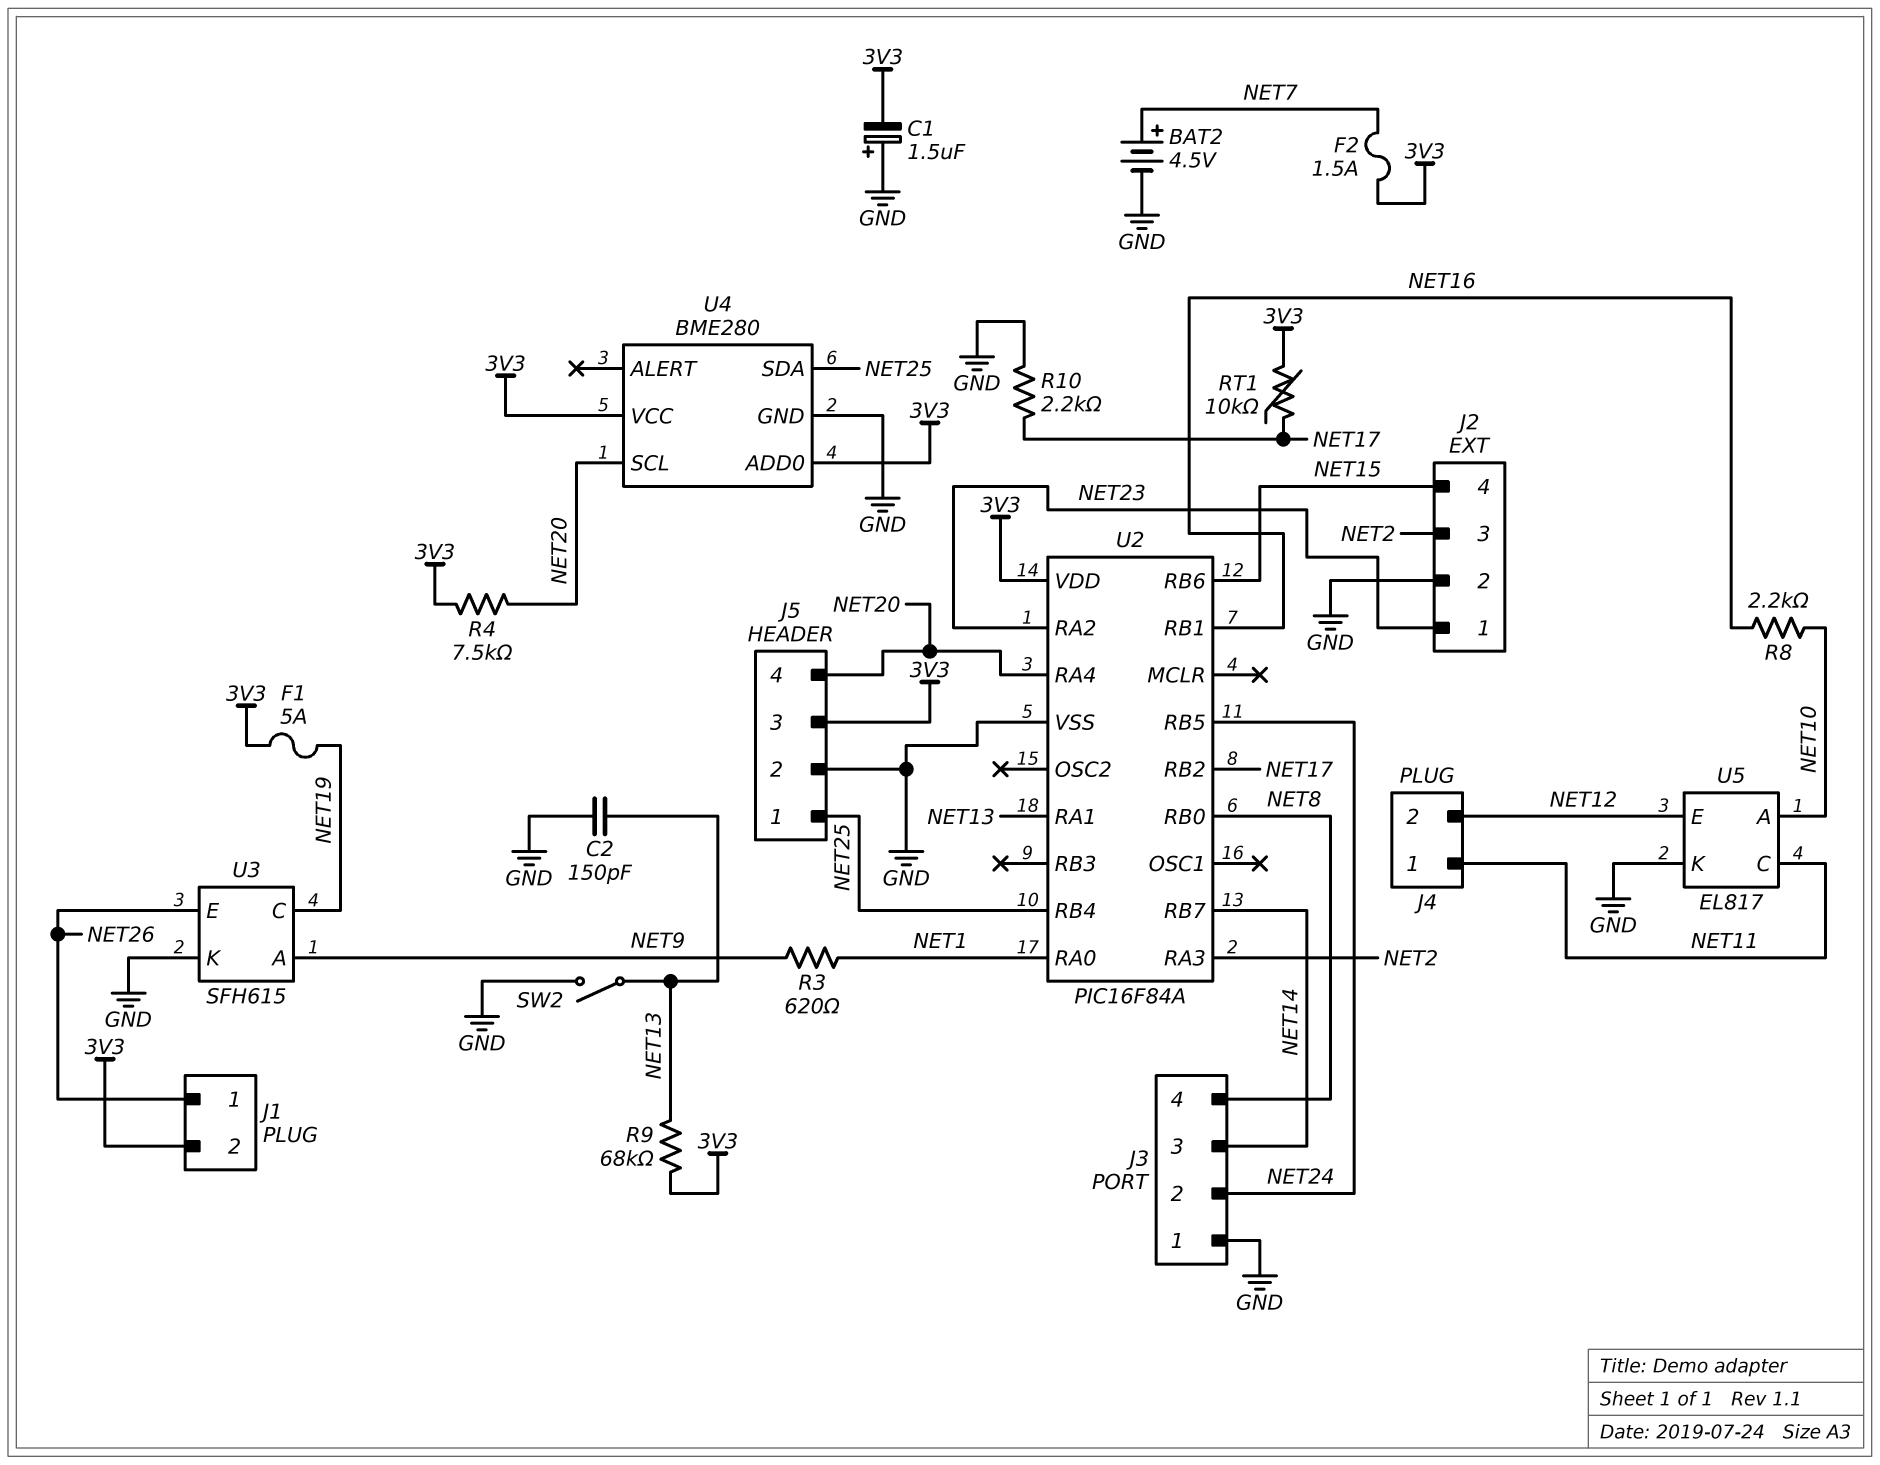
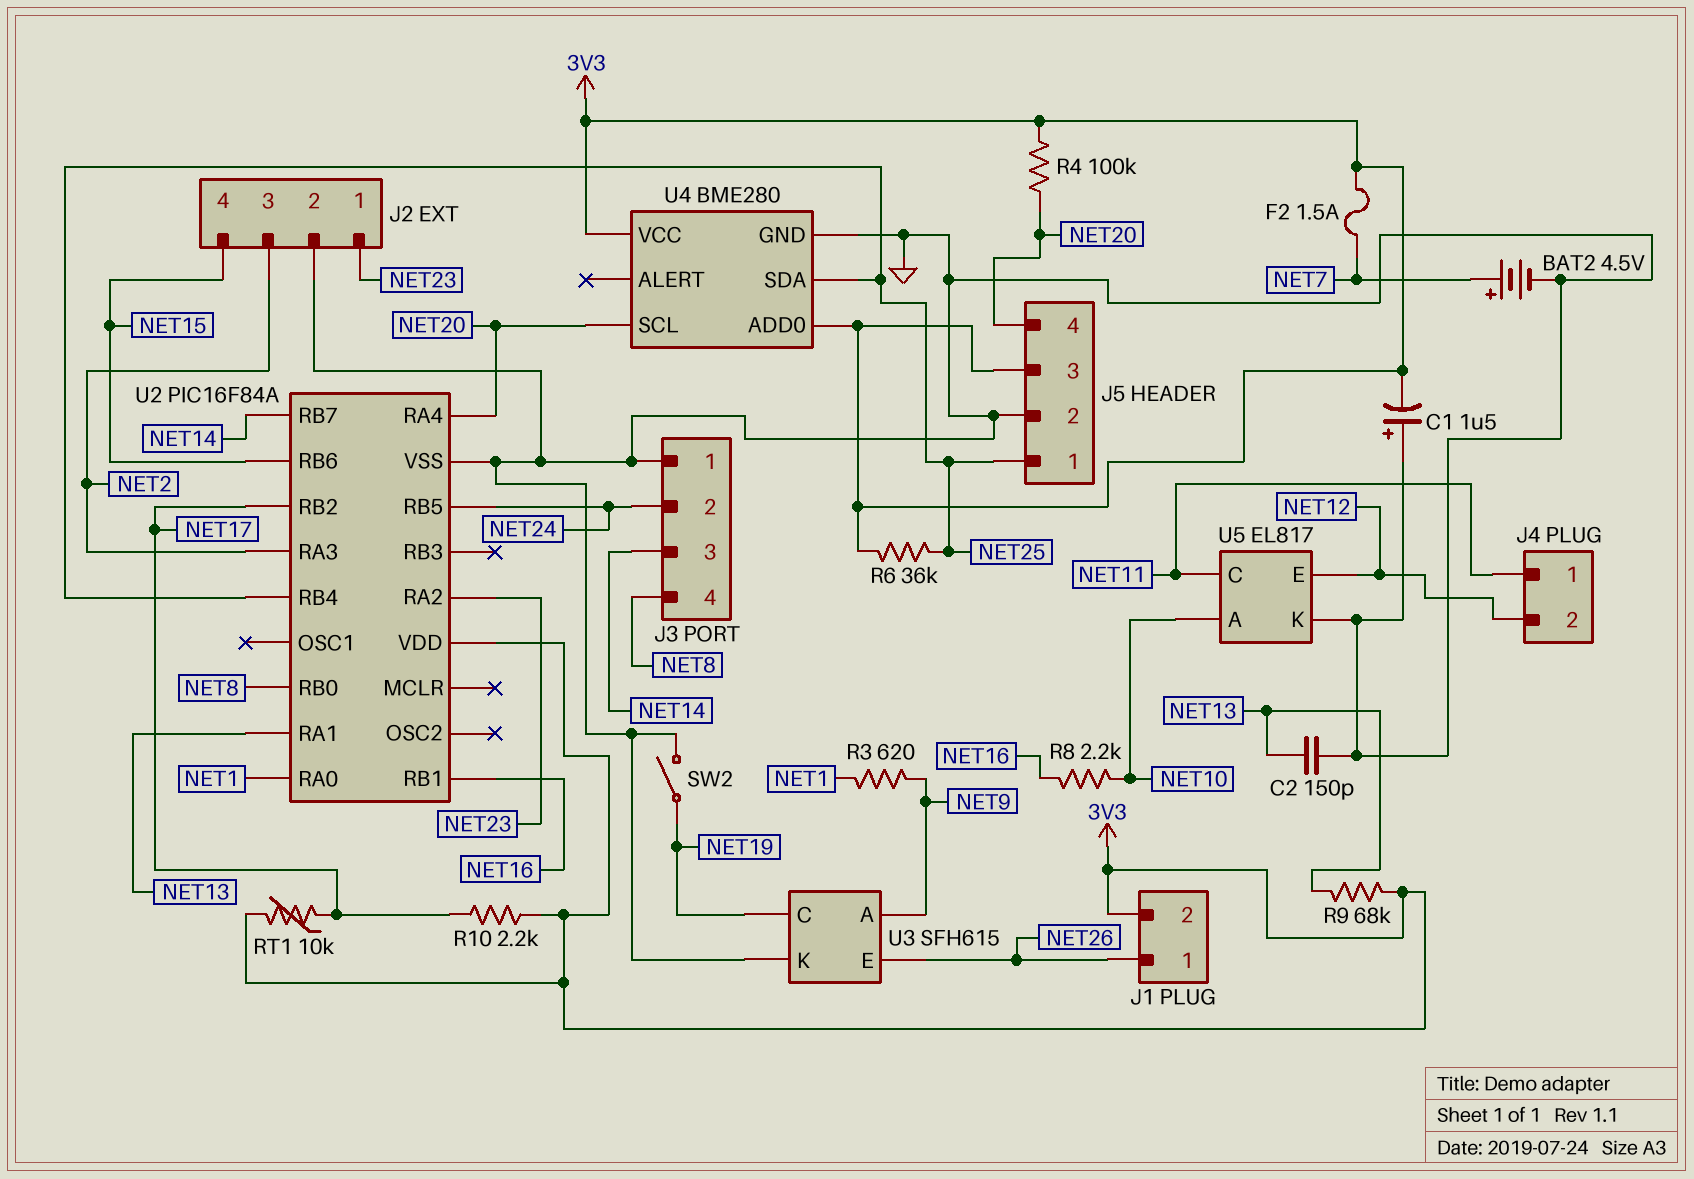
F1: 5A (3V3, NET19) -> none
R4: 7.5k (3V3, NET20) -> 100k (3V3, NET20)
R6: none -> 36k (3V3, NET25)
R10: 2.2k (GND, NET17) -> 2.2k (3V3, NET17)
SW2: switch (GND, NET13) -> switch (GND, NET19)

